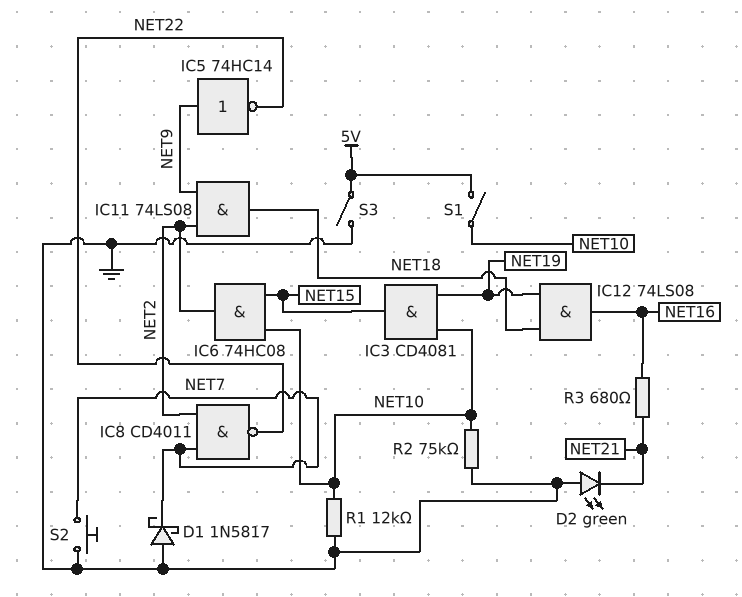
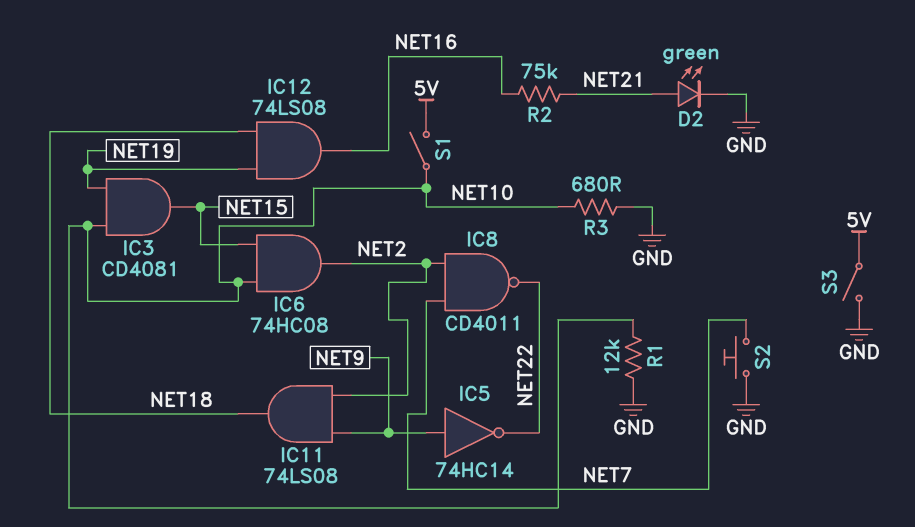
D1: schottky 1N5817 (A GND, K NET7) -> none
D2: LED green (A GND, K NET21) -> LED green (A NET21, K GND)
R2: 75k (GND, NET10) -> 75k (NET16, NET21)
R3: 680 (NET16, NET21) -> 680 (GND, NET10)

